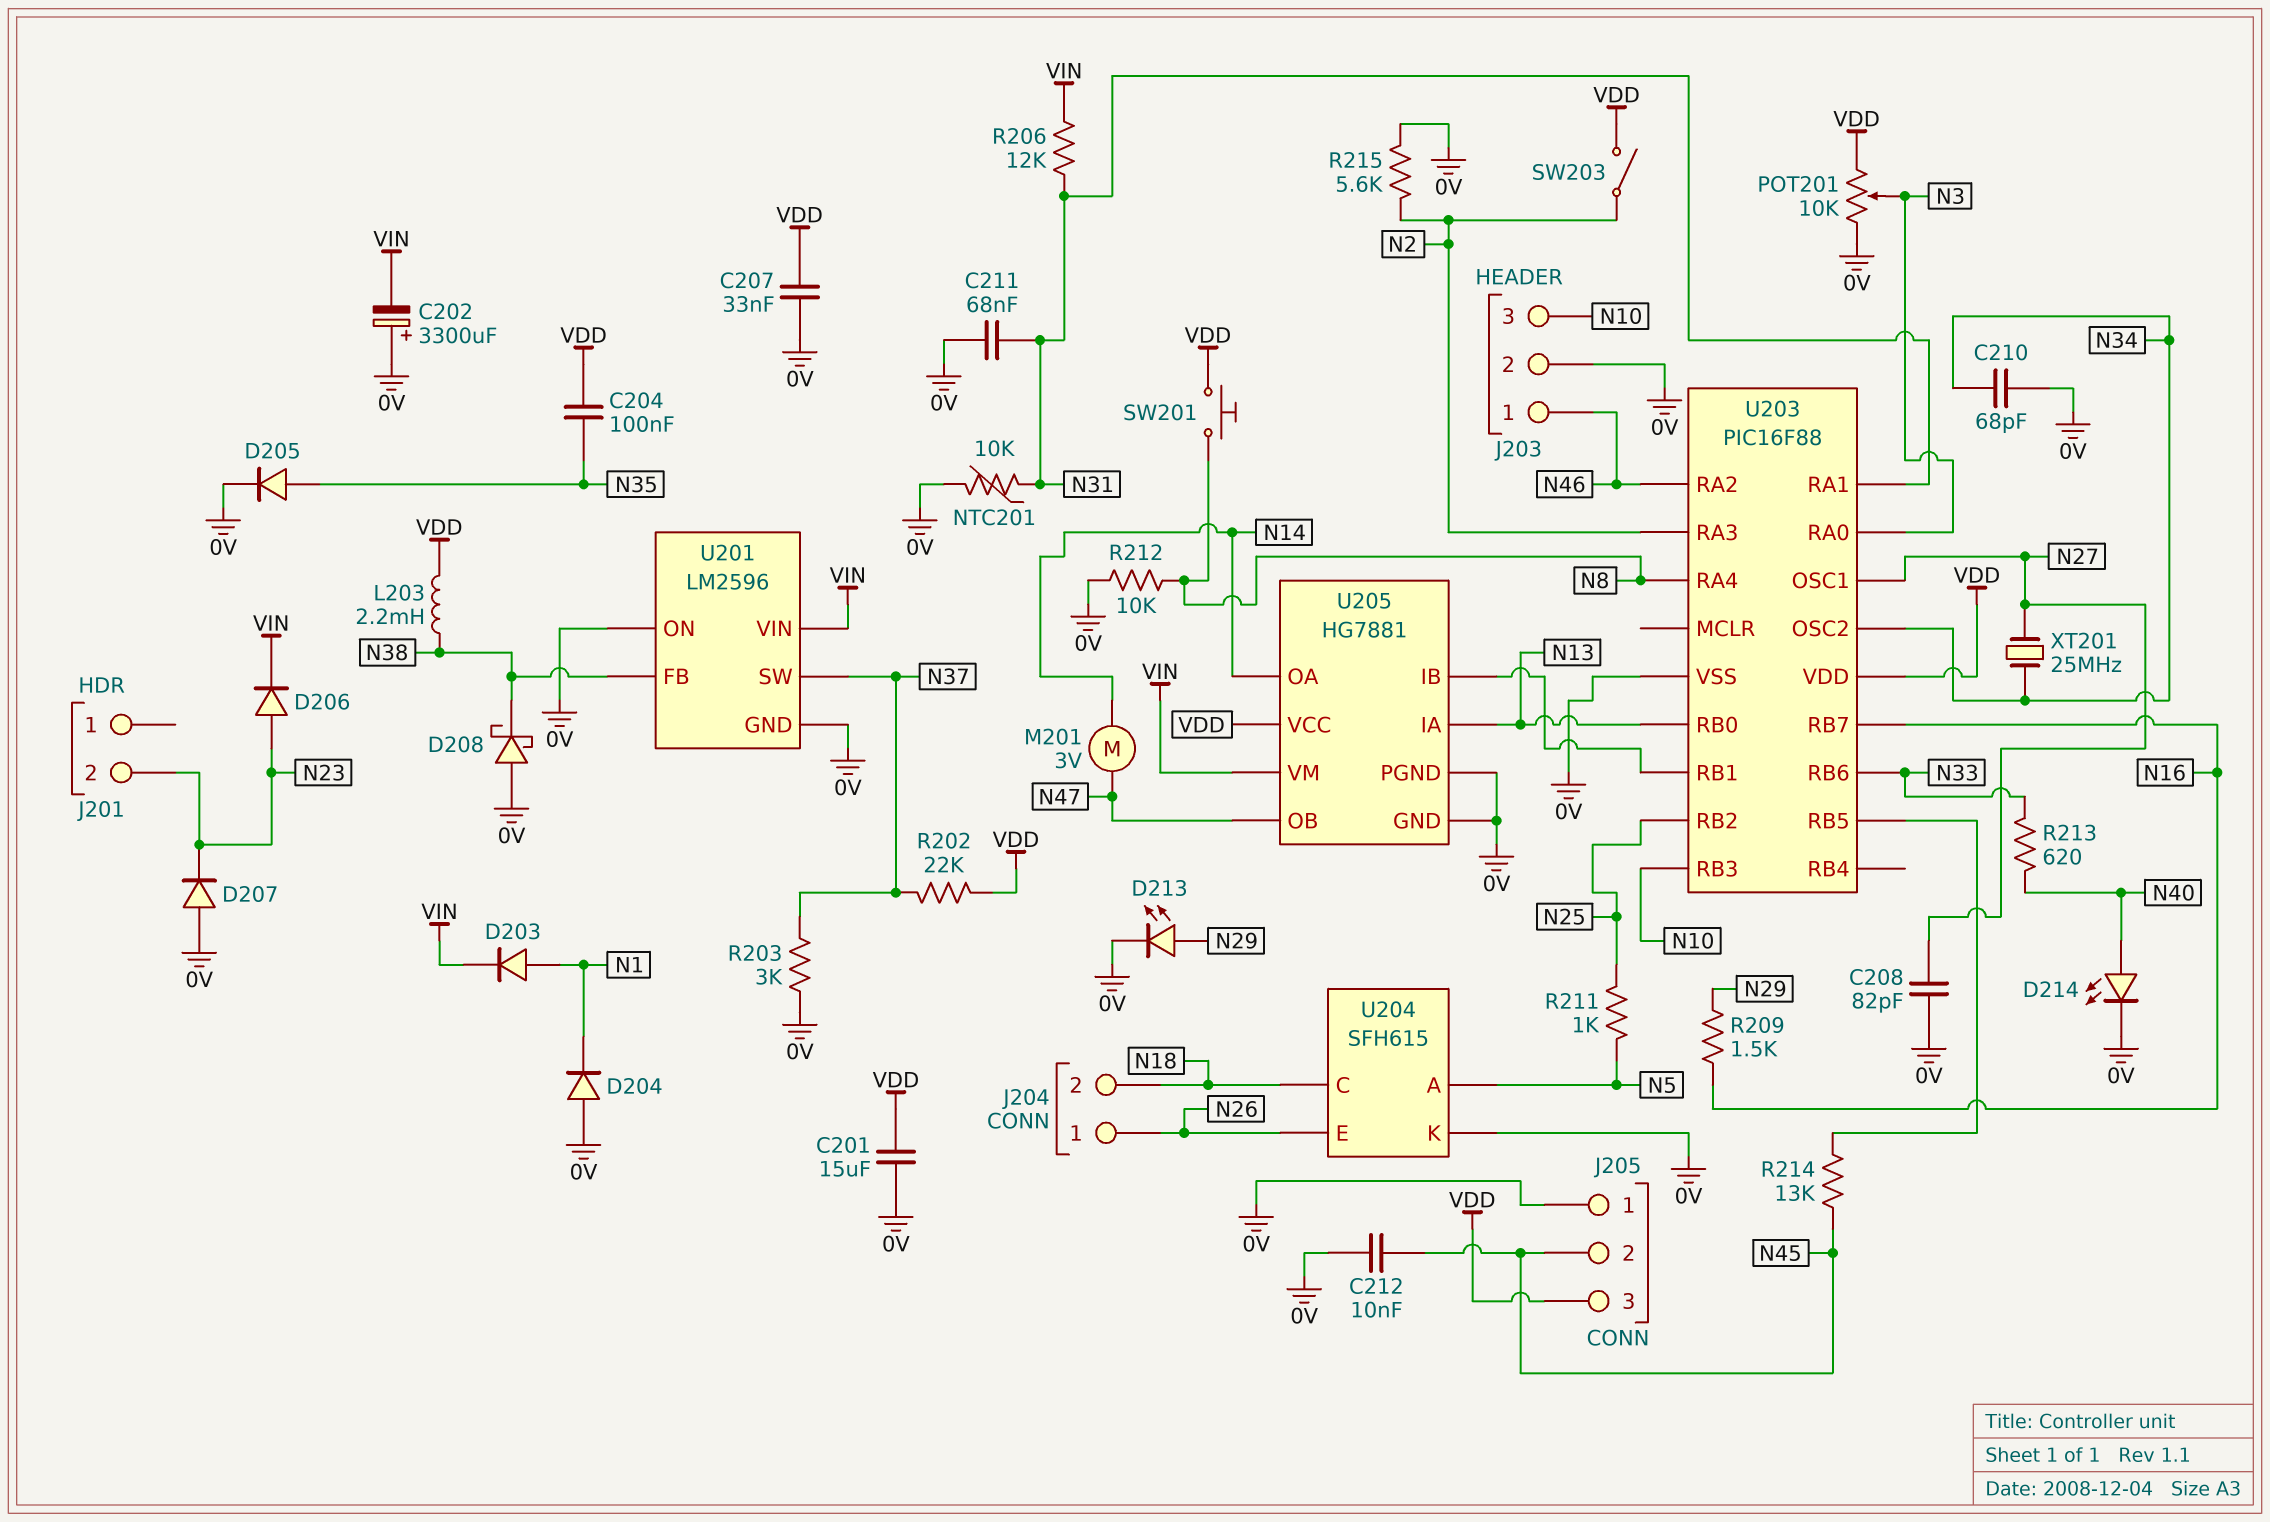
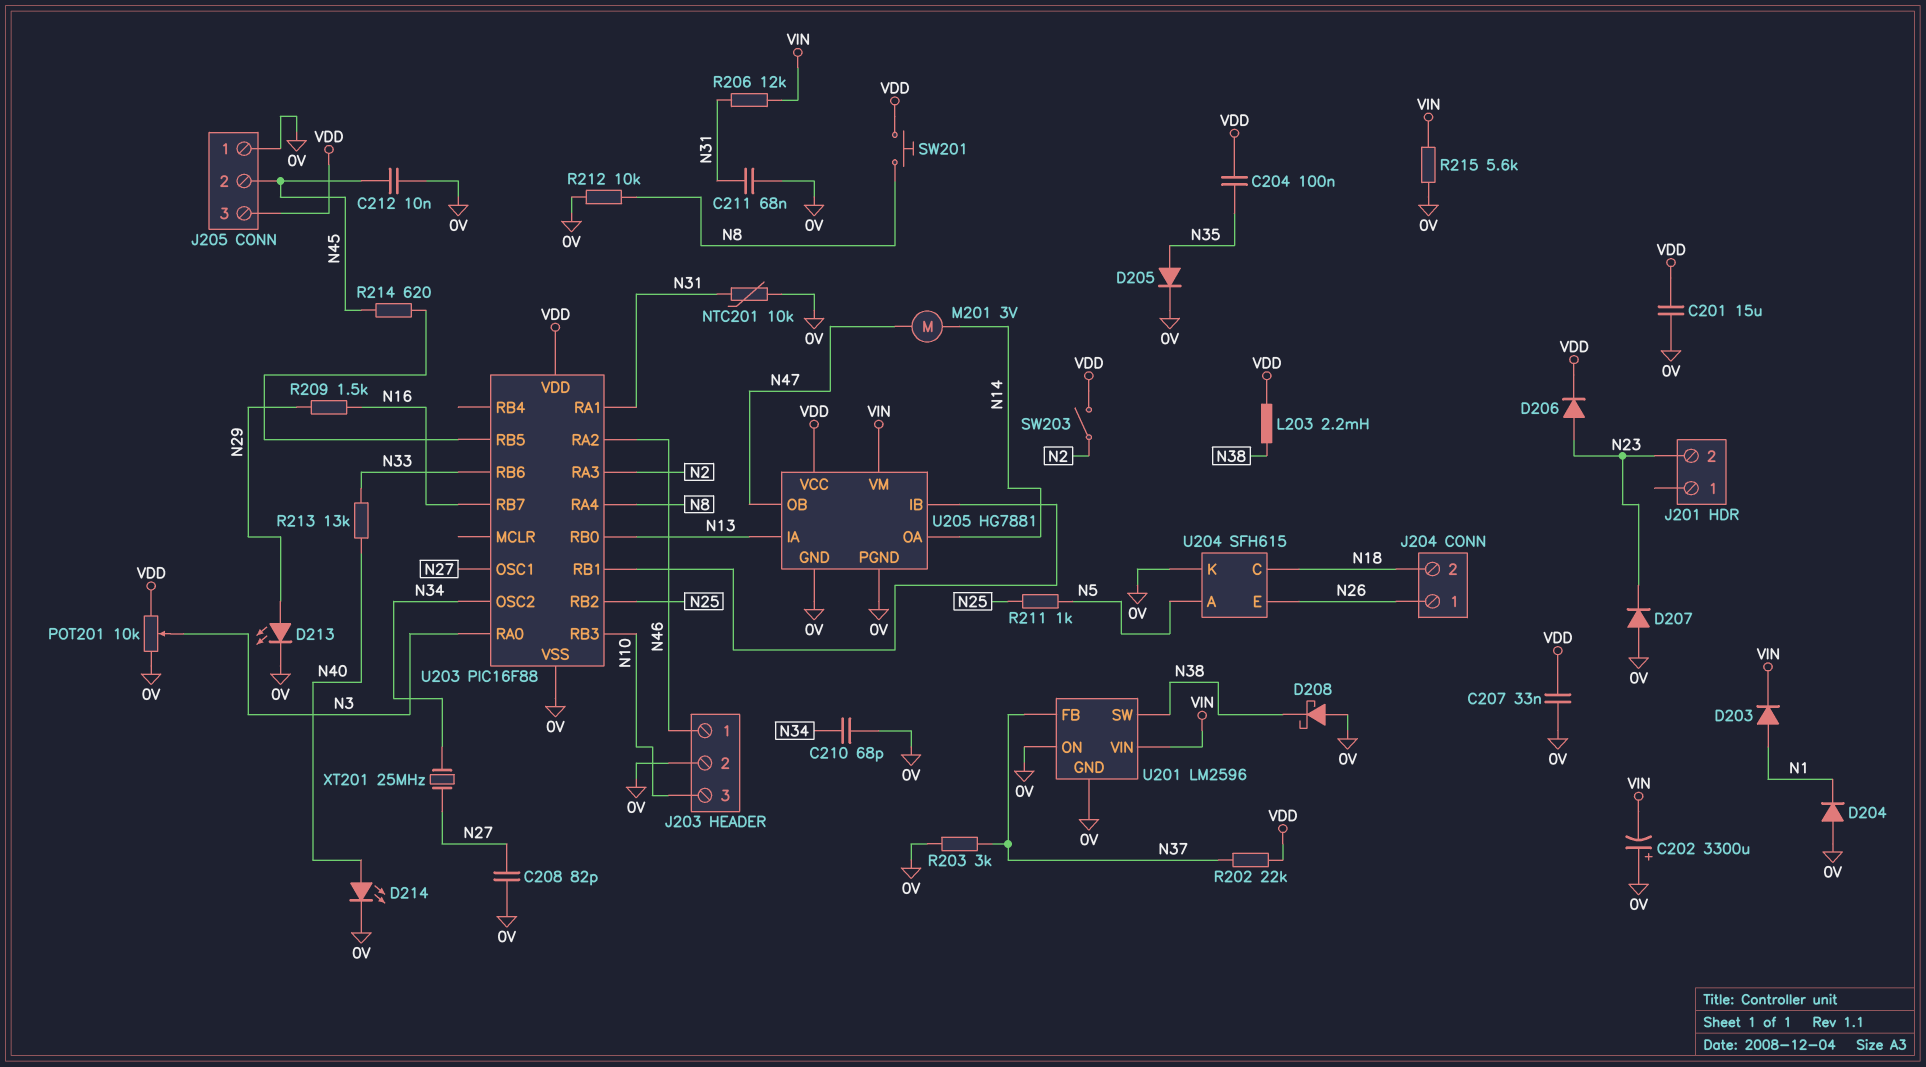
D206: diode (A N23, K VIN) -> diode (A N23, K VDD)
R213: 620 (N33, N40) -> 13k (N33, N40)
R214: 13k (N45, U203/RB5) -> 620 (N45, U203/RB5)
R215: 5.6k (0V, N2) -> 5.6k (0V, VIN)
U201 pin FB: N38 -> N37
U201 pin SW: N37 -> N38

